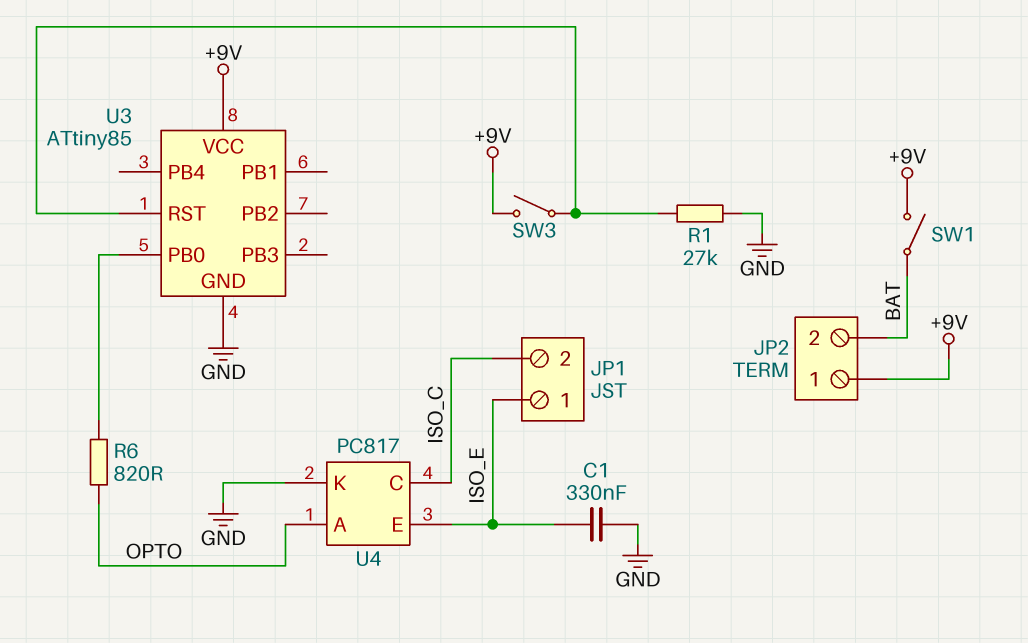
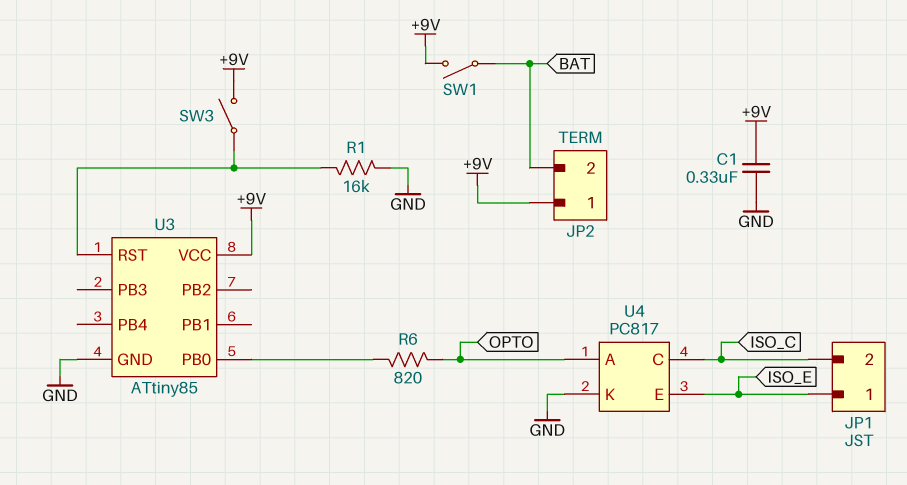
C1: 330nF (GND, ISO_E) -> 330nF (+9V, GND)
R1: 27k (GND, U3/RST) -> 16k (GND, U3/RST)

